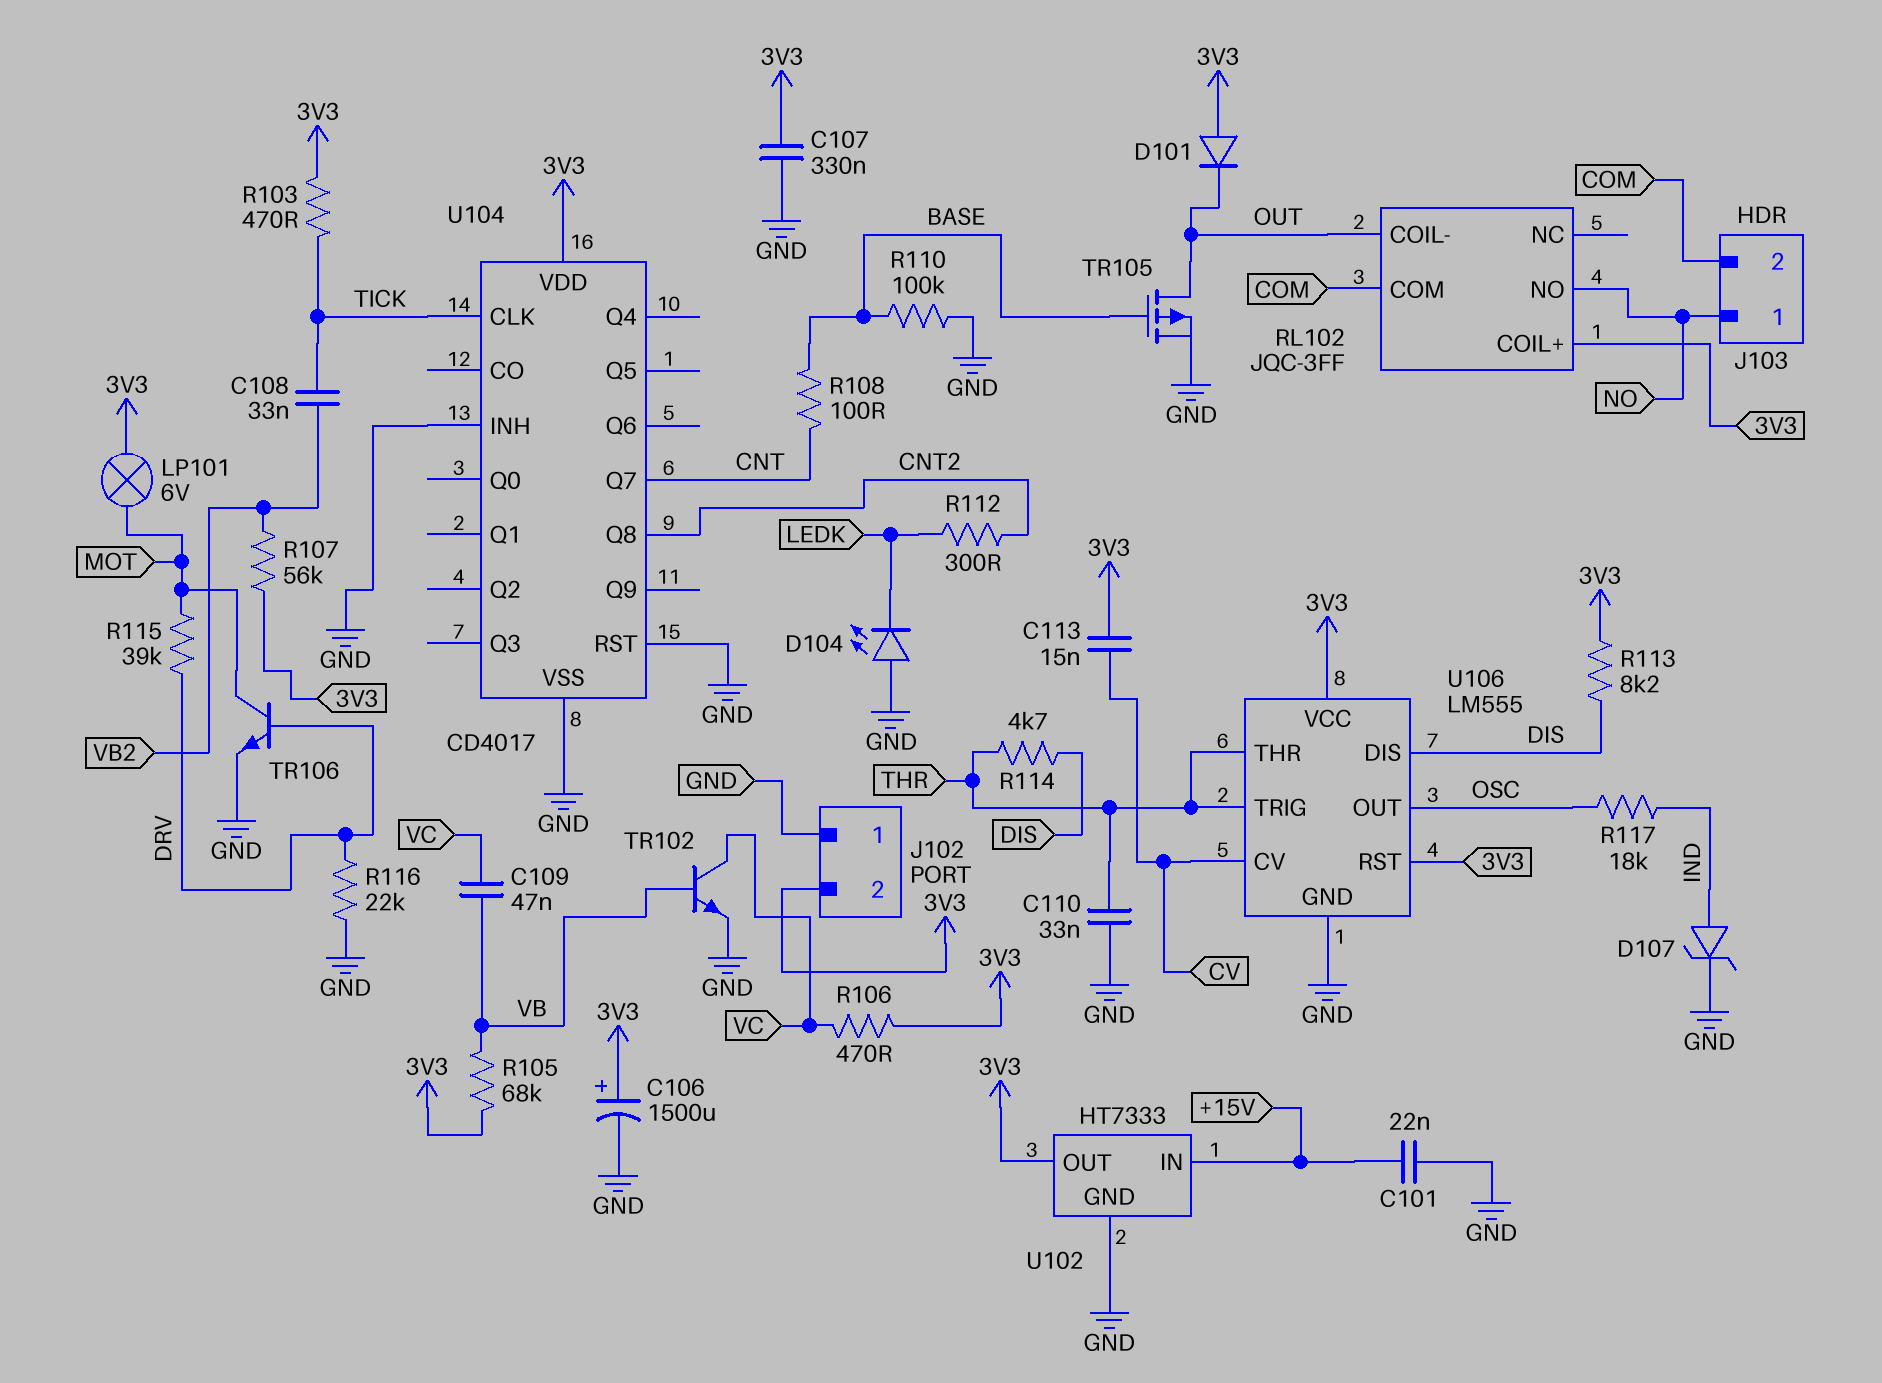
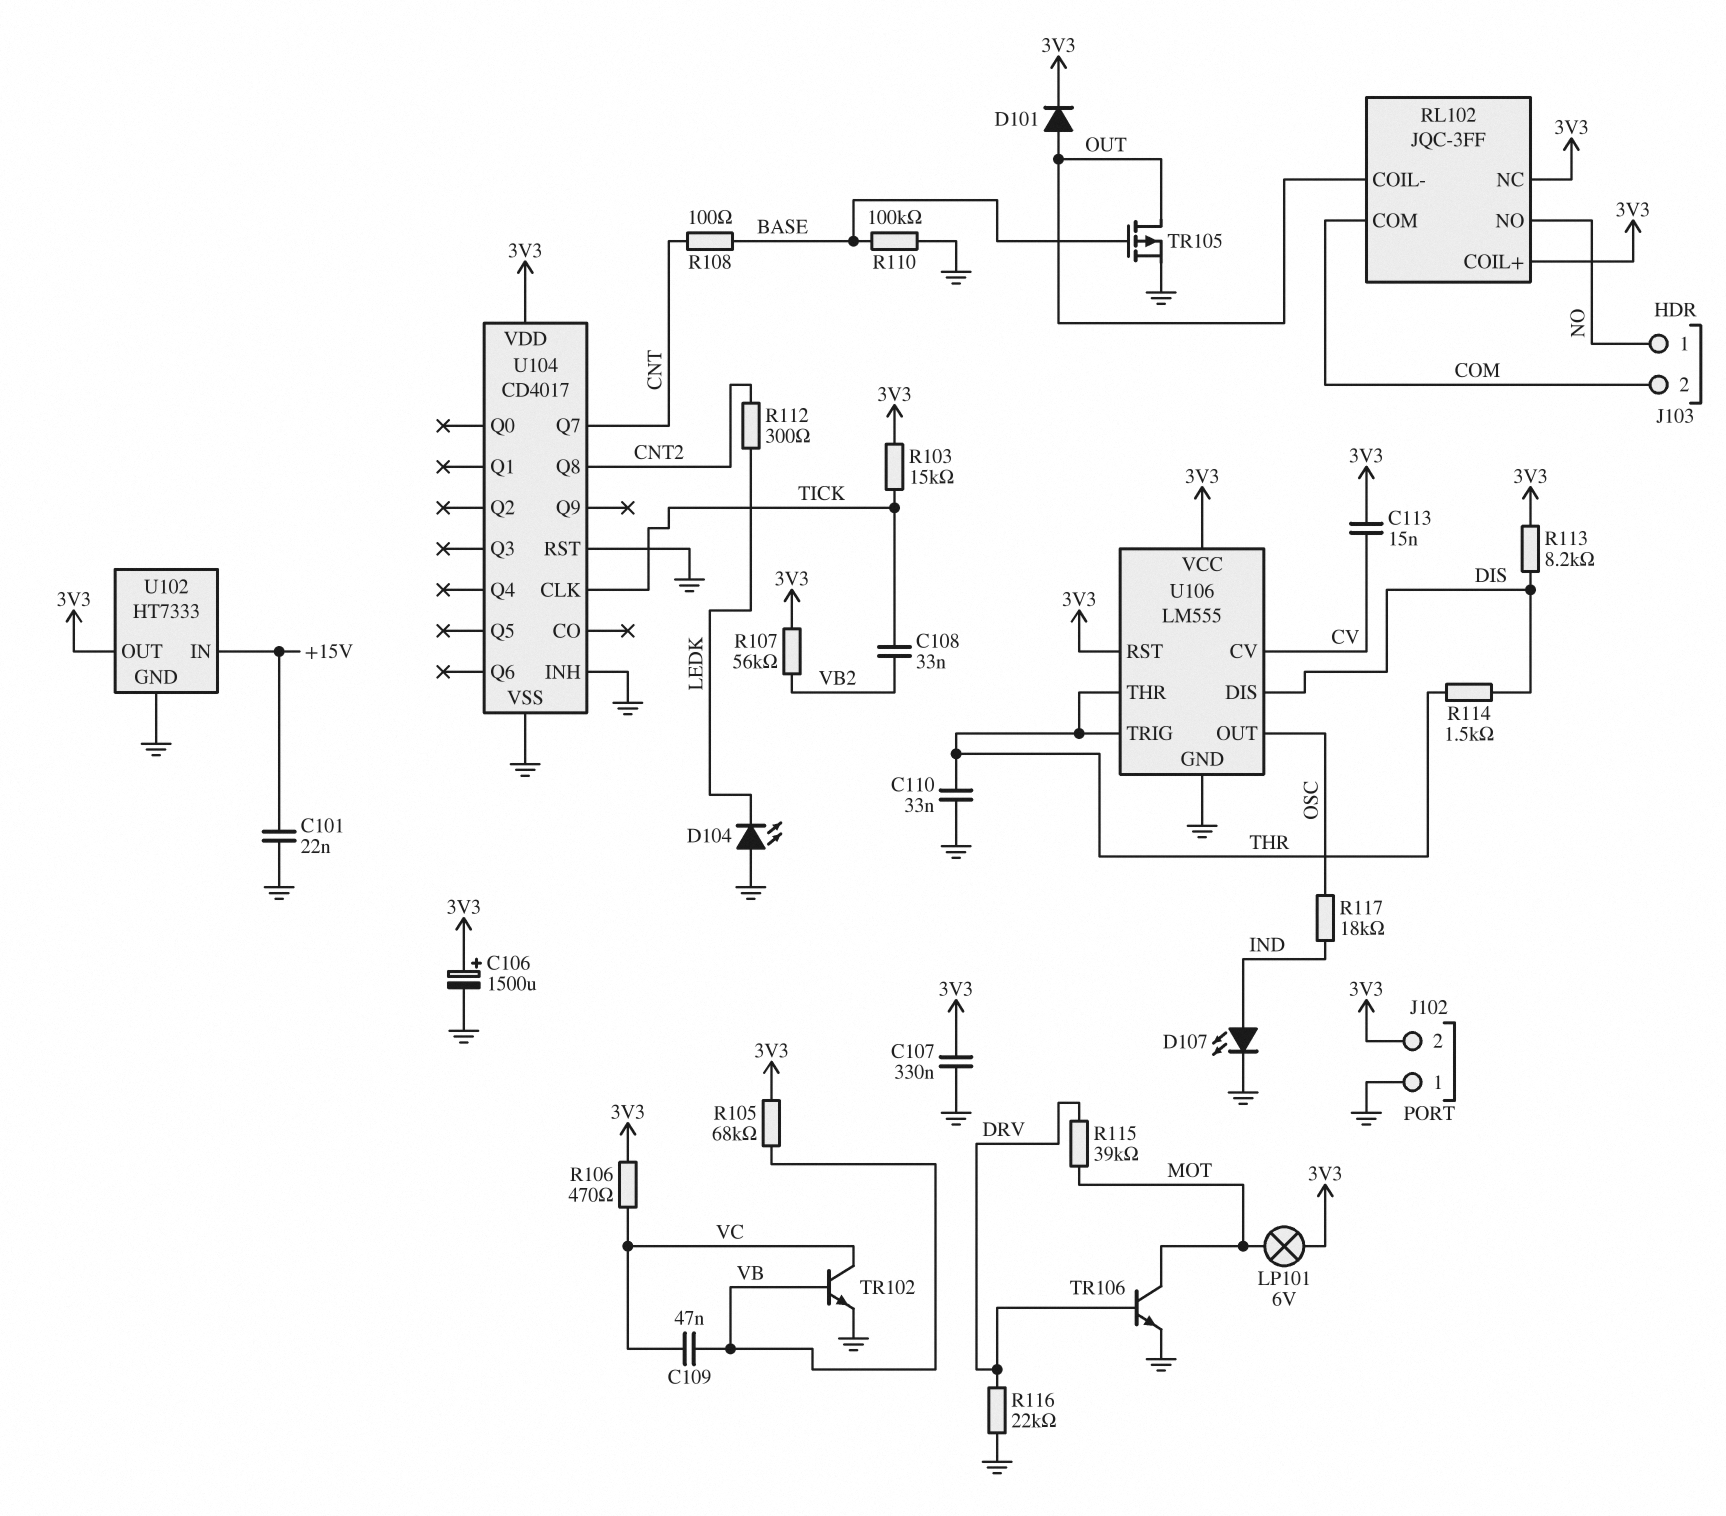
D101: diode (A 3V3, K OUT) -> diode (A OUT, K 3V3)
D107: zener (A IND, K GND) -> LED (A IND, K GND)
R103: 470 (3V3, TICK) -> 15k (3V3, TICK)
R114: 4.7k (DIS, THR) -> 1.5k (DIS, THR)
RL102 pin NC: none -> 3V3

